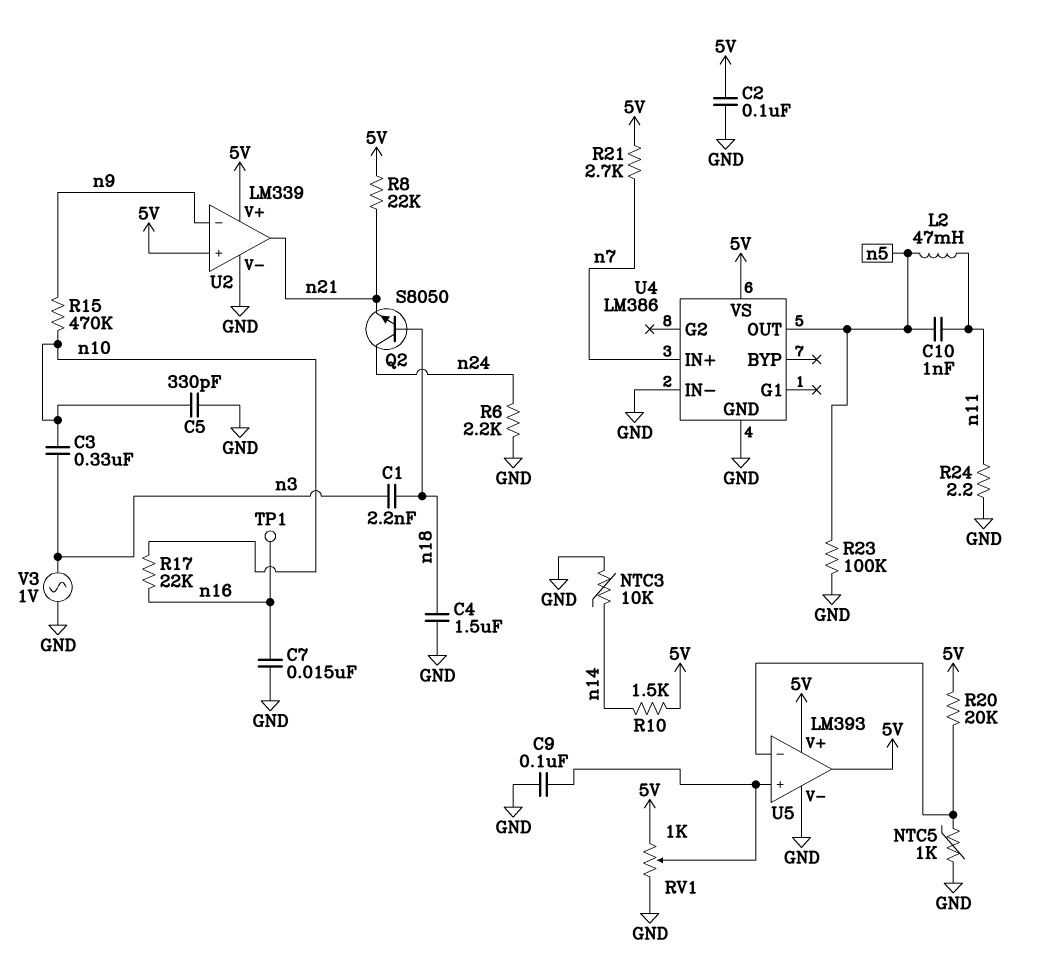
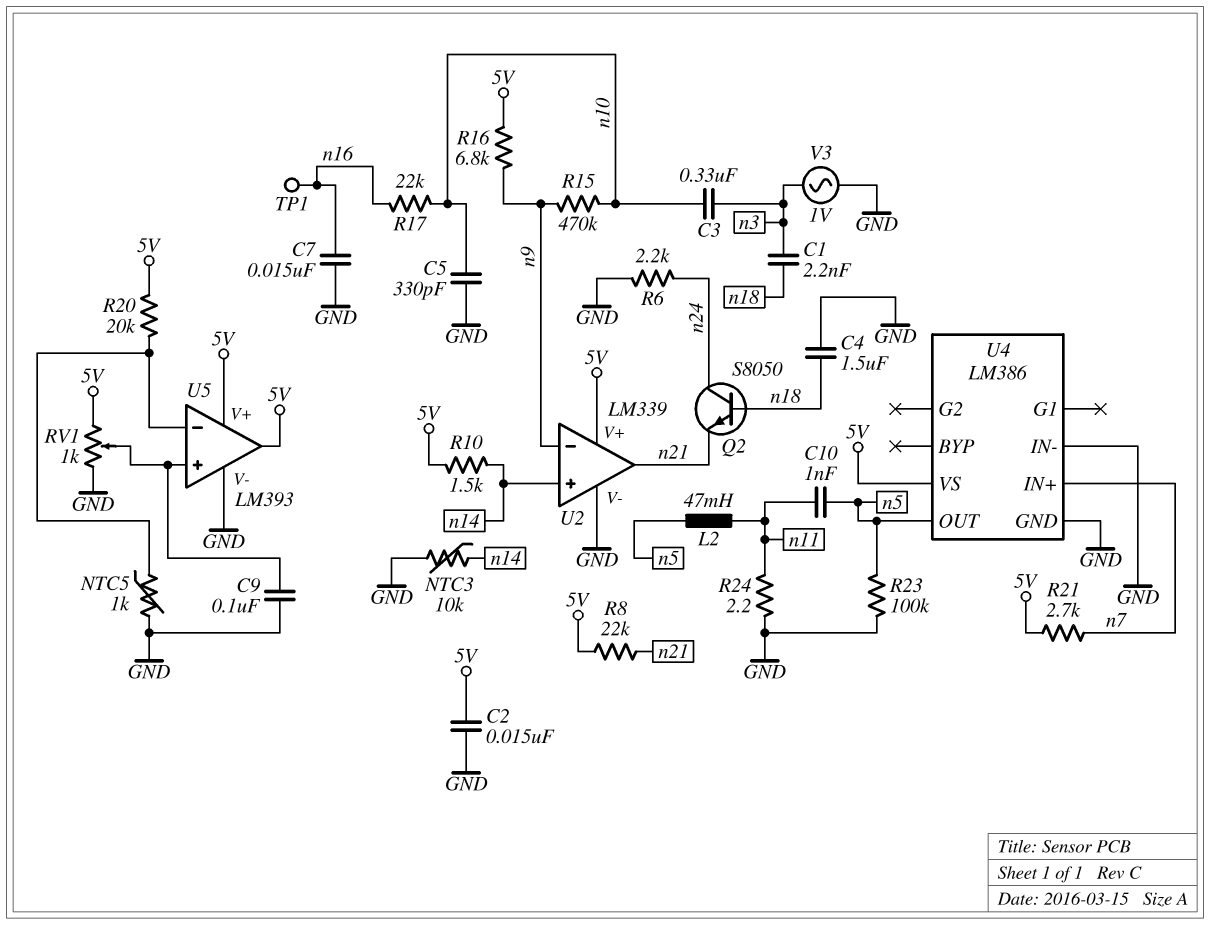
C2: 100nF (5V, GND) -> 15nF (5V, GND)
R16: none -> 6.8k (5V, n9)
U2 pin in+: 5V -> n14

